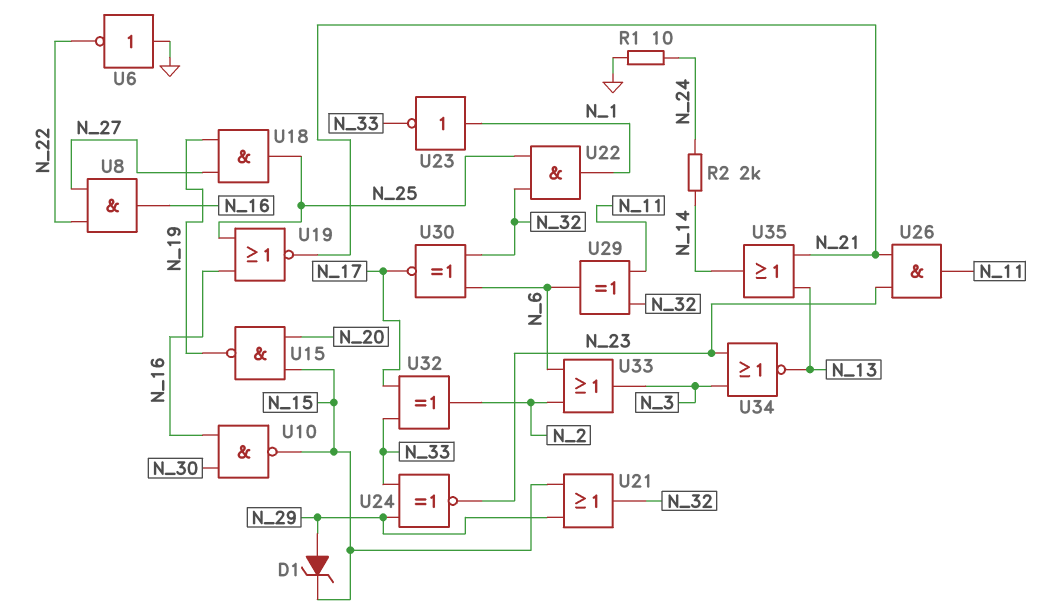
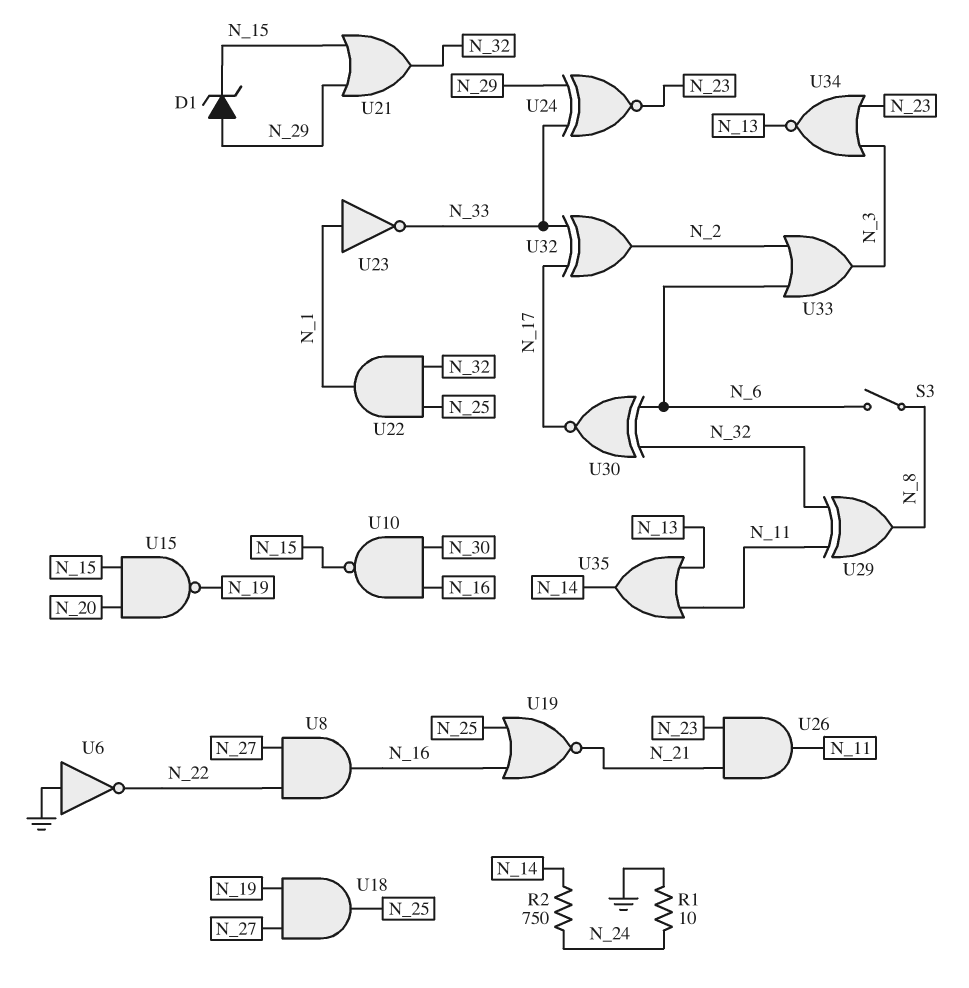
R2: 2k (N_14, N_24) -> 750 (N_14, N_24)
S3: none -> switch (N_6, N_8)
U29: XOR (in N_11, in N_32, out N_6) -> XOR (in N_11, in N_32, out N_8)
U35: OR (in N_13, in N_21, out N_14) -> OR (in N_11, in N_13, out N_14)

